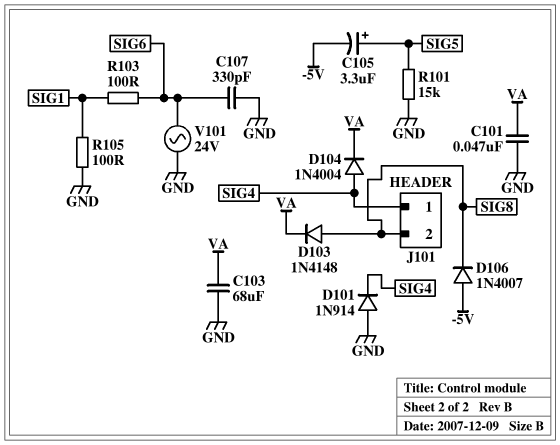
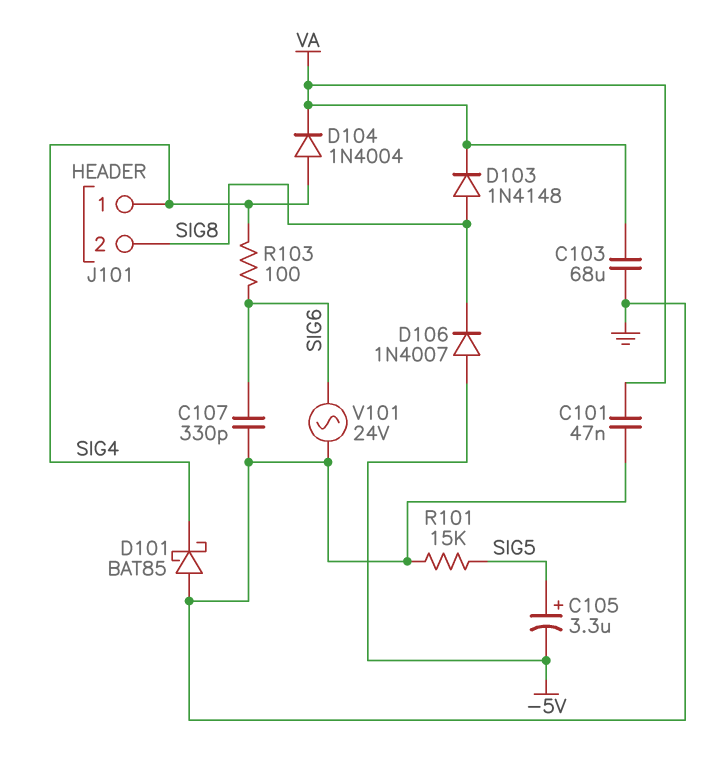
D101: diode 1N914 (A GND, K SIG4) -> schottky BAT85 (A GND, K SIG4)
R103: 100 (SIG1, SIG6) -> 100 (SIG4, SIG6)
R105: 100 (GND, SIG1) -> none

